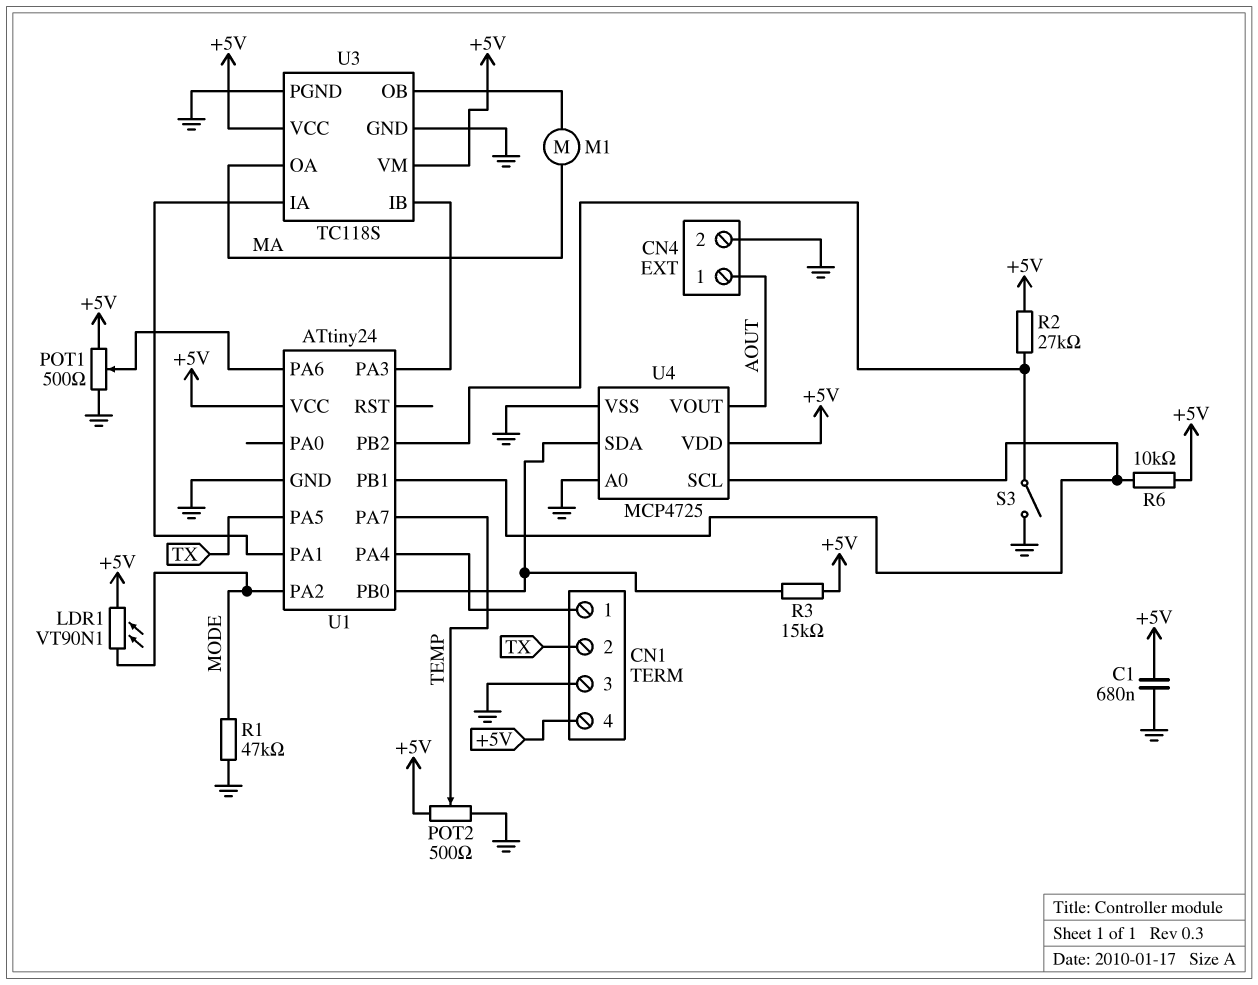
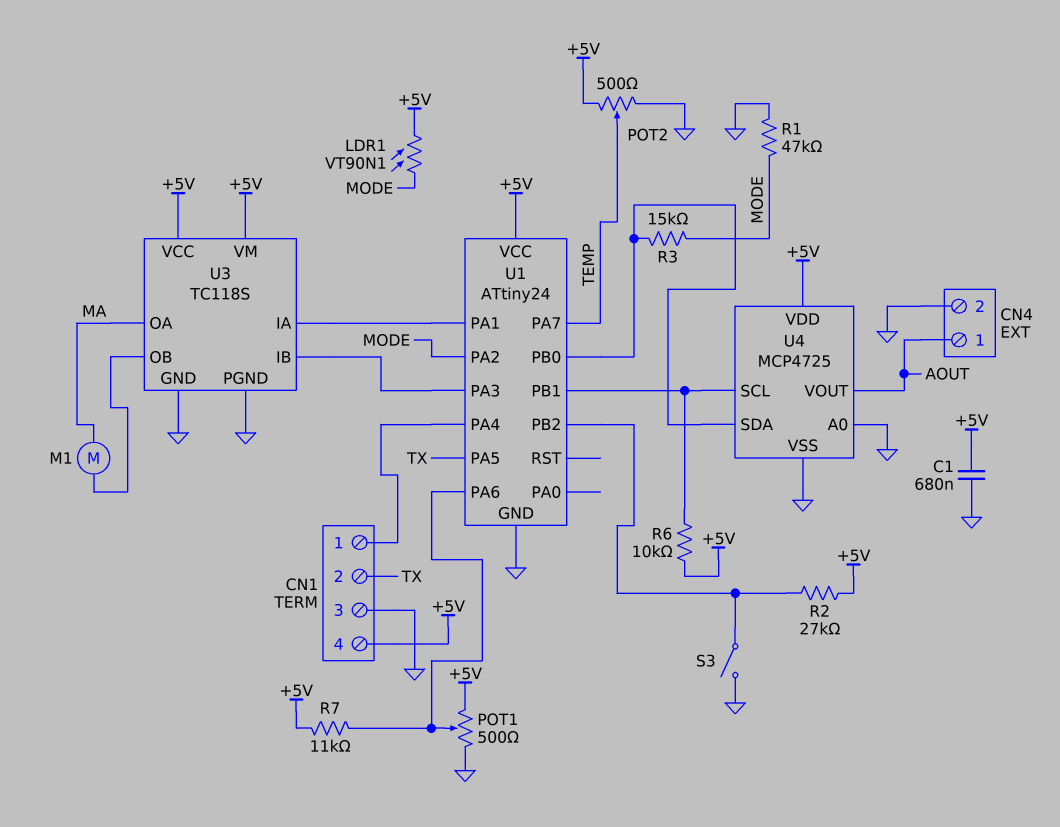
R3: 15k (+5V, U1/PB0) -> 15k (MODE, U1/PB0)
R7: none -> 11k (+5V, U1/PA6)

